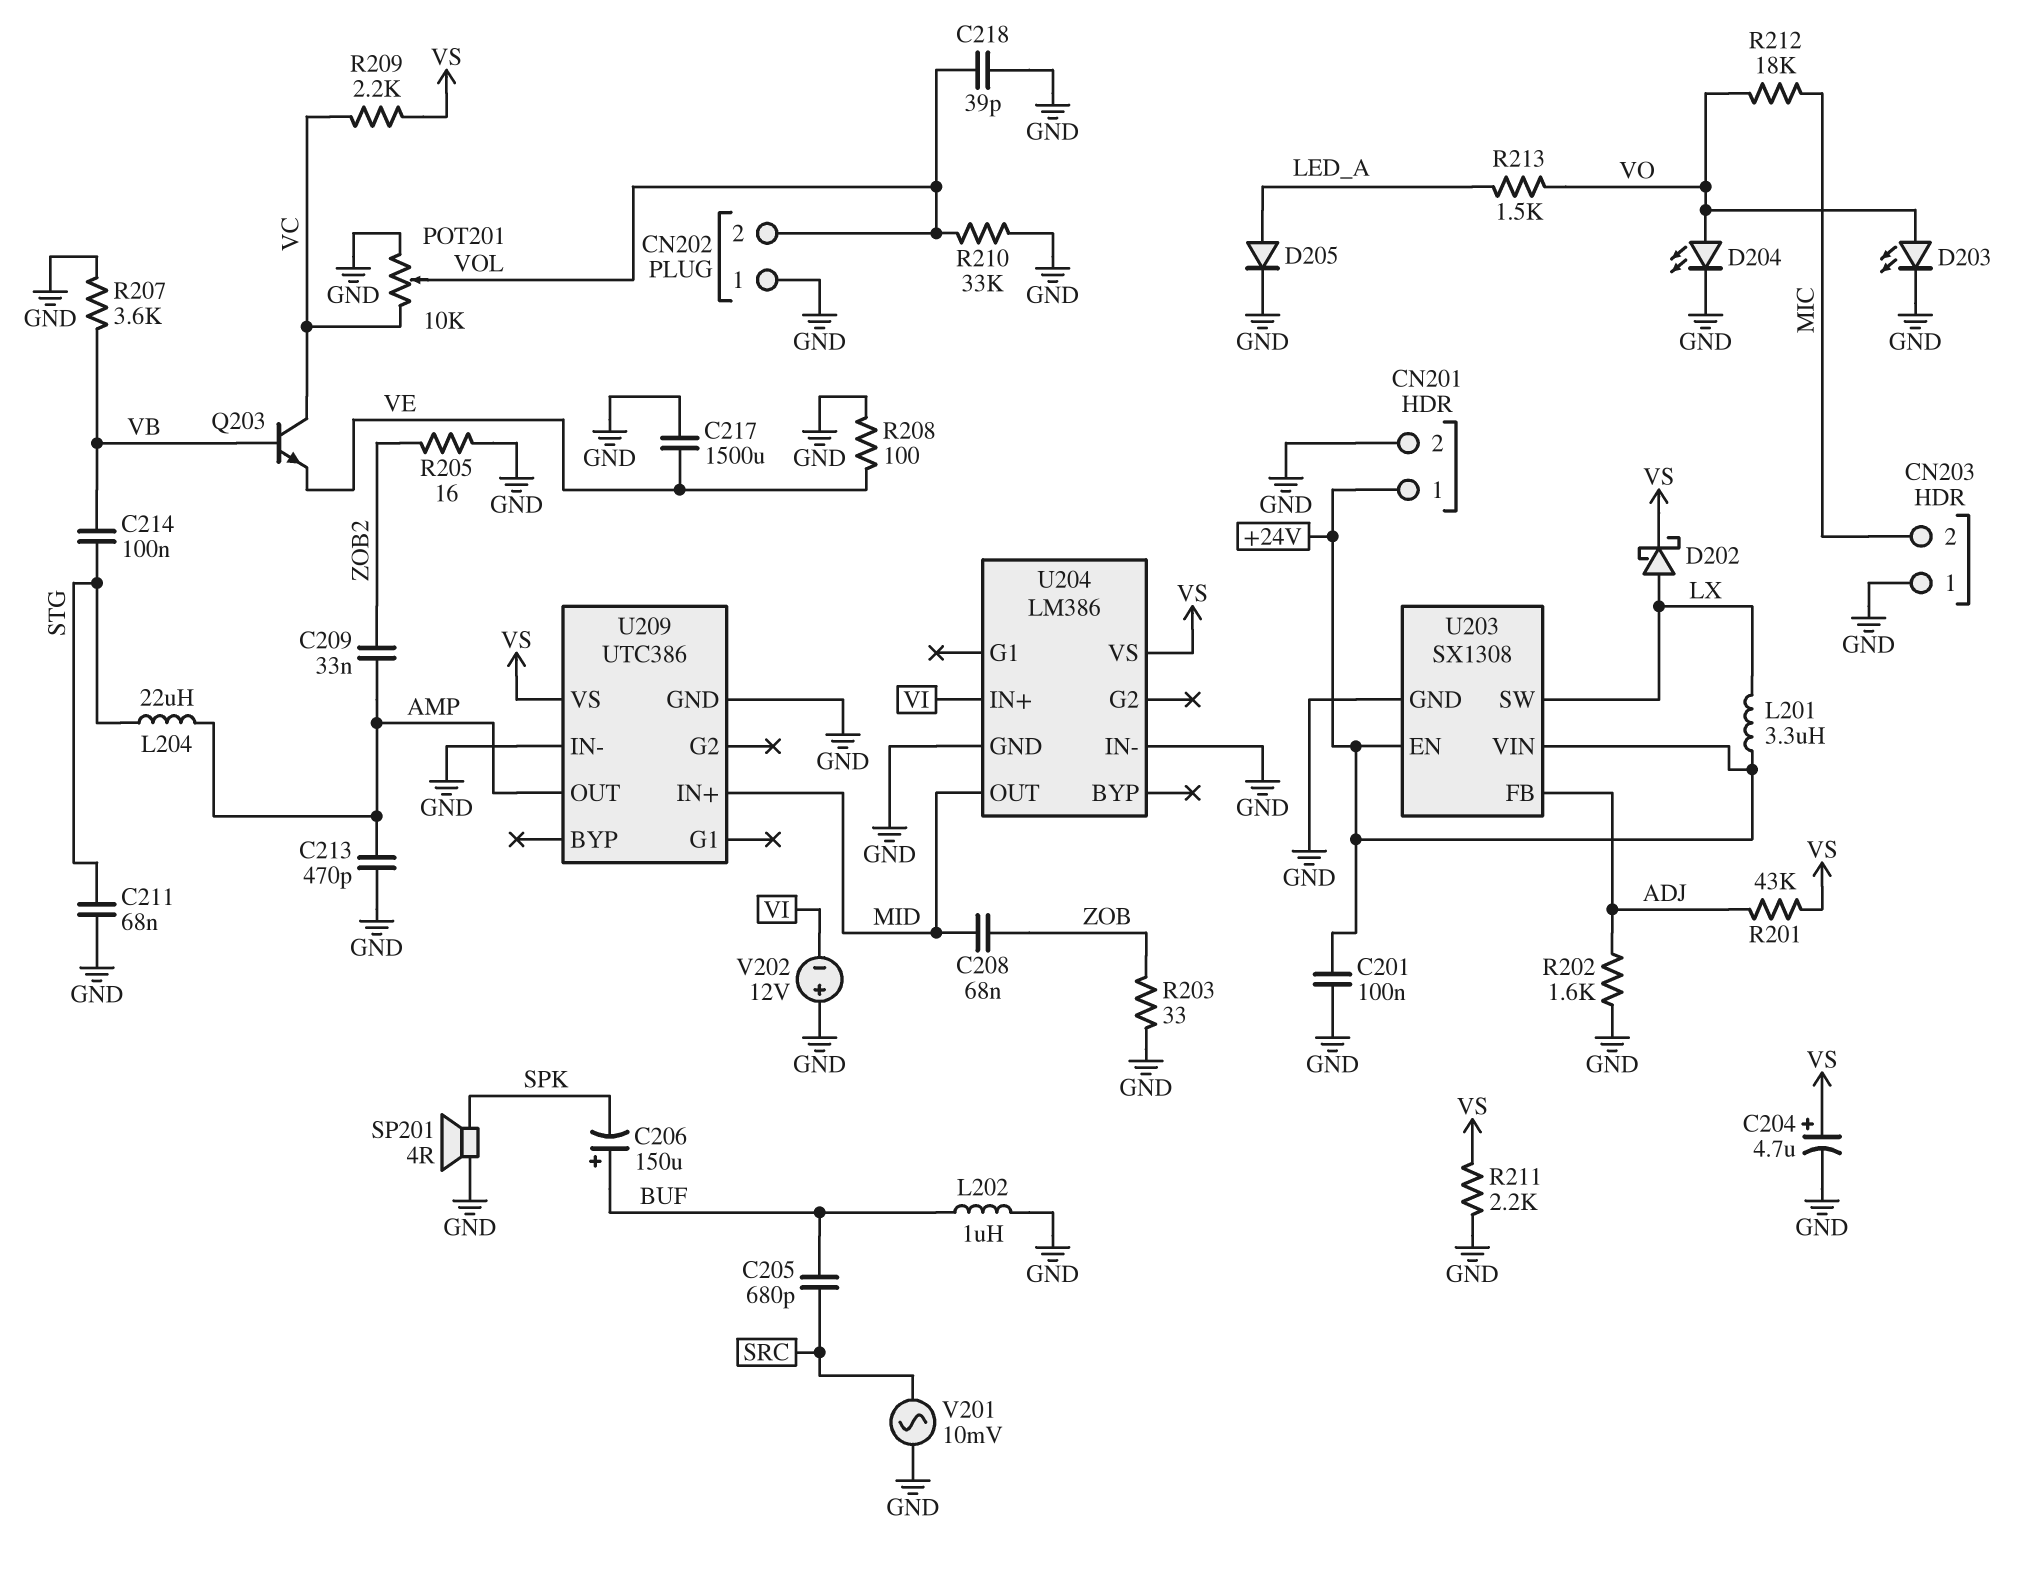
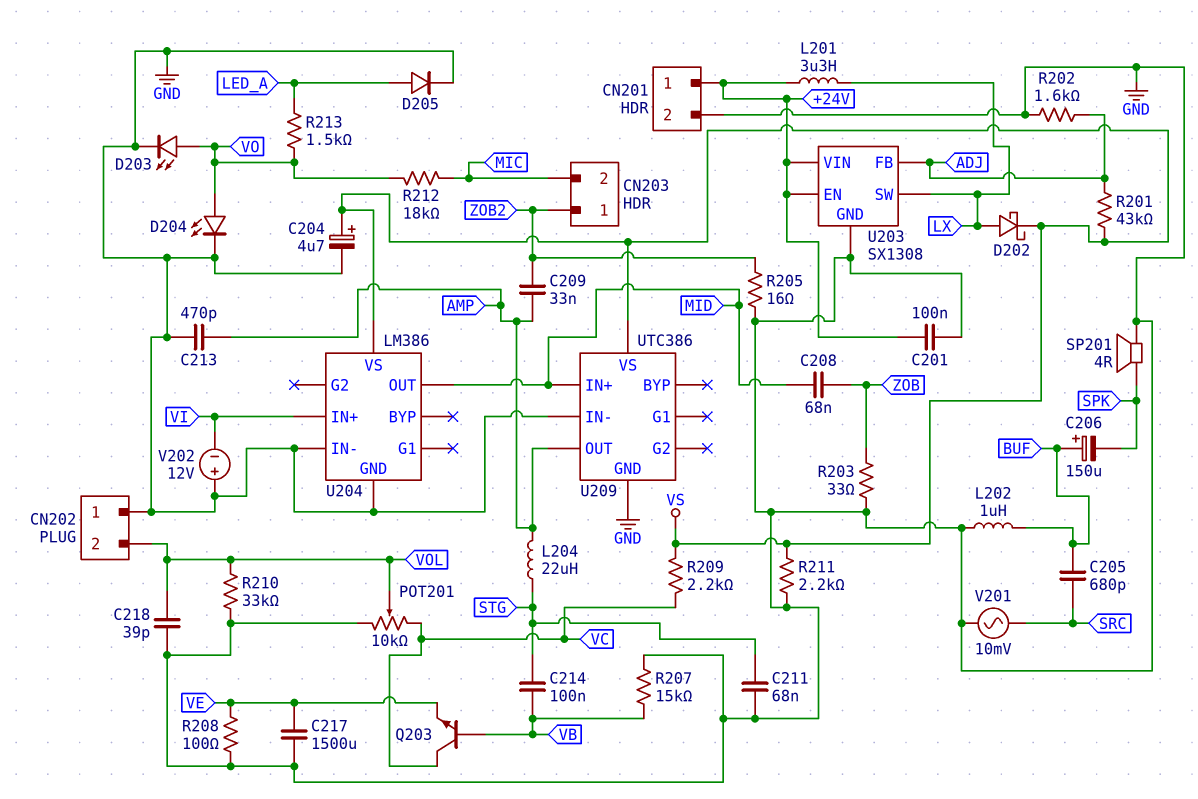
CN203 pin 1: GND -> ZOB2
R207: 3.6k (GND, VB) -> 15k (GND, VB)

